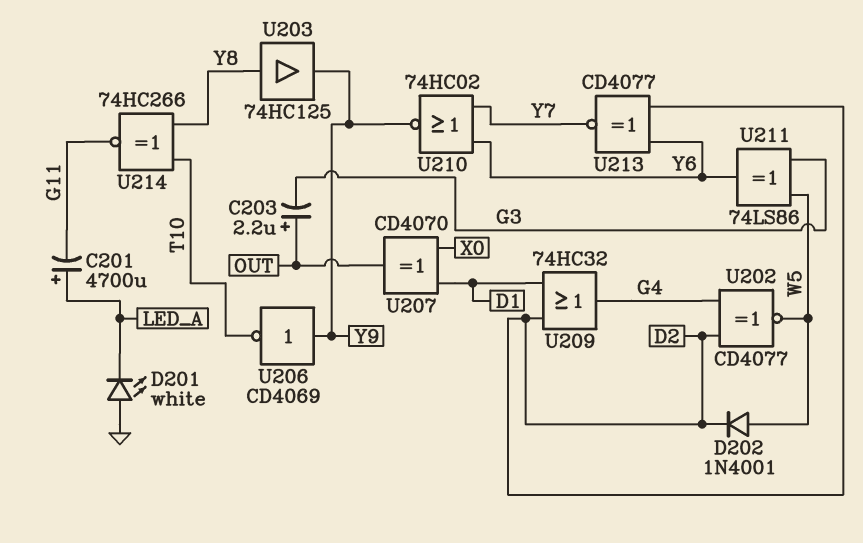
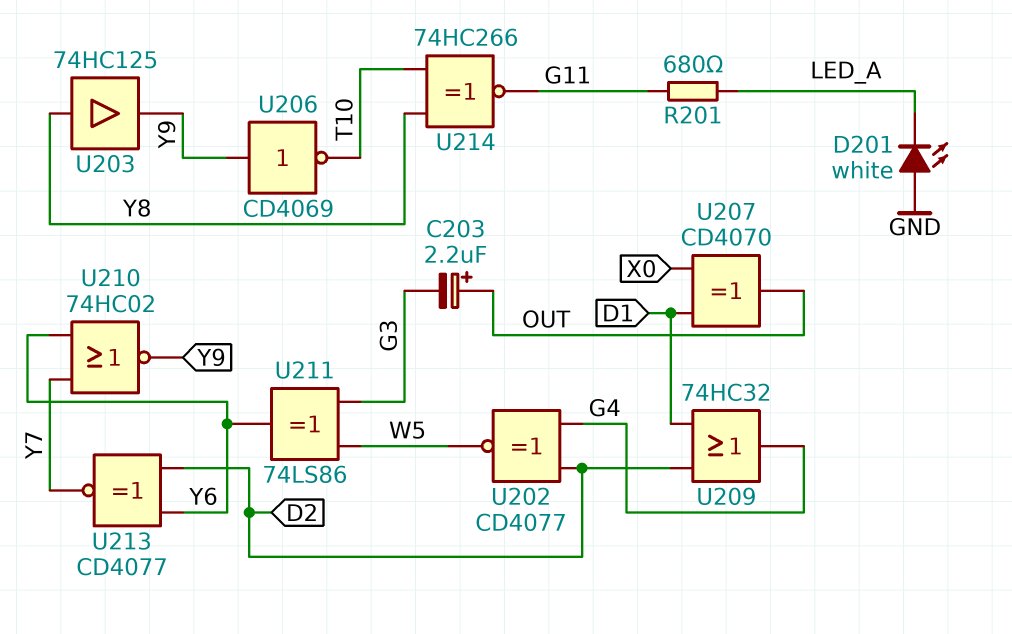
C201: 4700uF (plus LED_A, minus G11) -> none
D202: diode 1N4001 (A W5, K D2) -> none
R201: none -> 680 (G11, LED_A)

